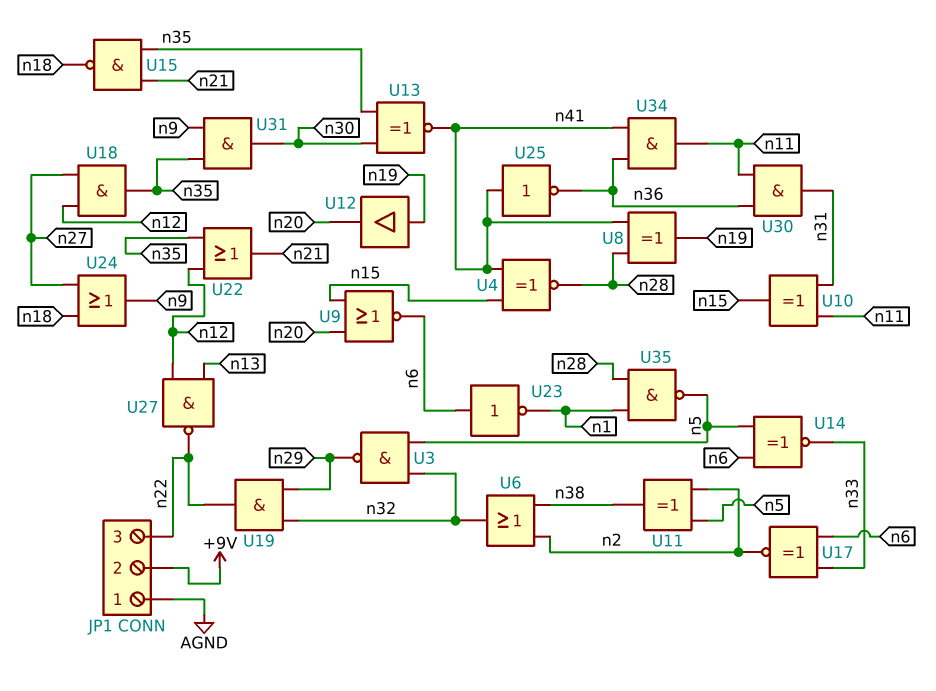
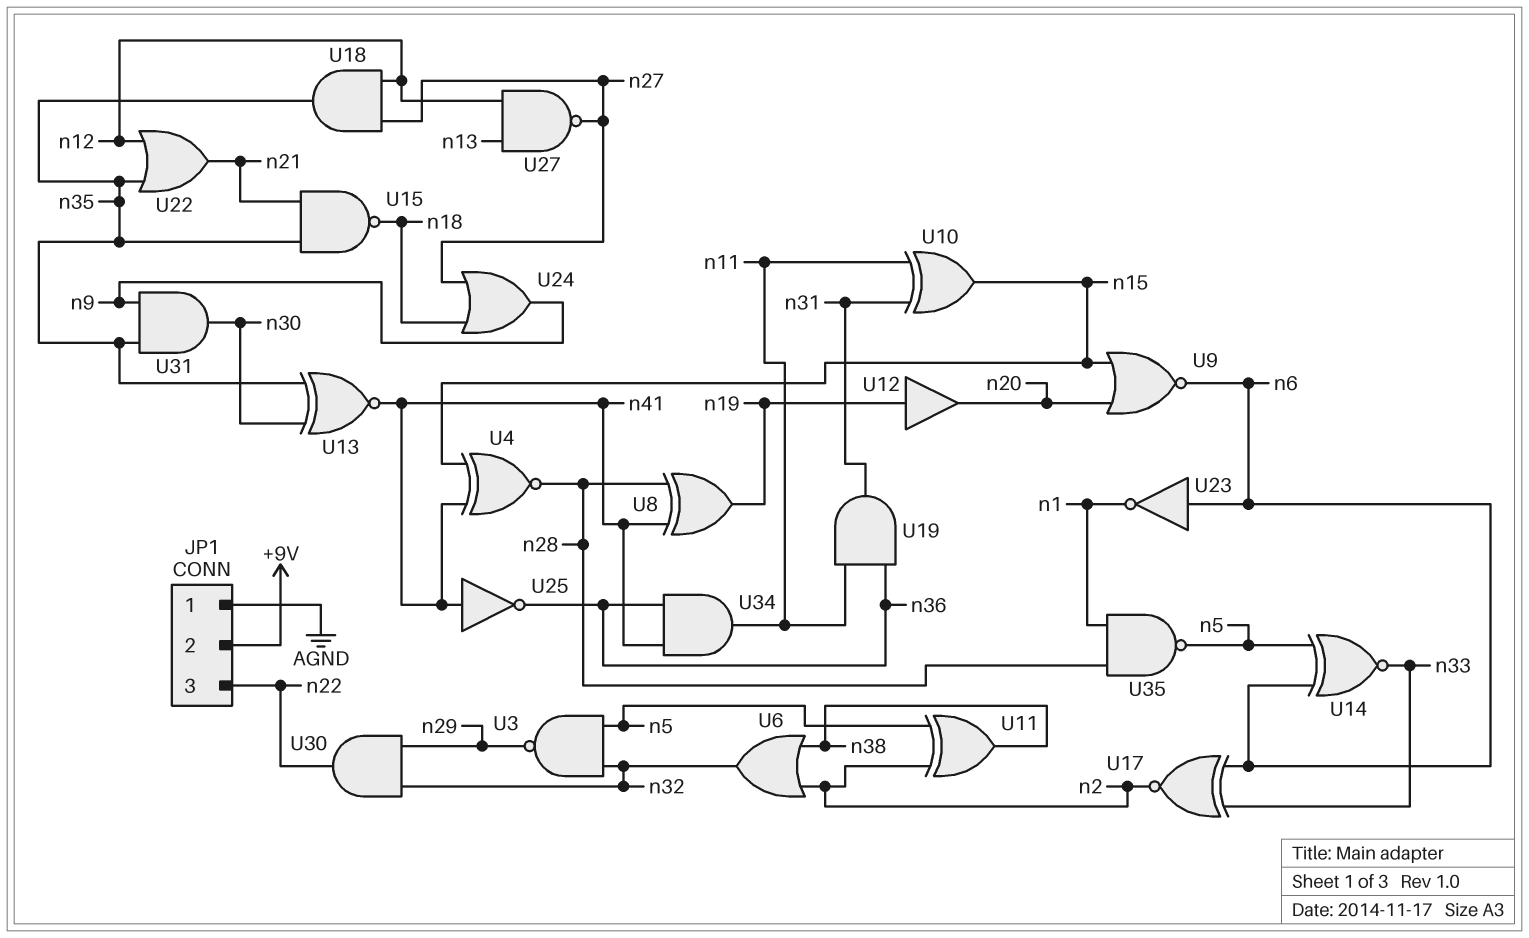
U19: AND (in n29, in n32, out n22) -> AND (in n11, in n36, out n31)
U27: NAND (in n12, in n13, out n22) -> NAND (in n12, in n13, out n27)
U30: AND (in n11, in n36, out n31) -> AND (in n29, in n32, out n22)

